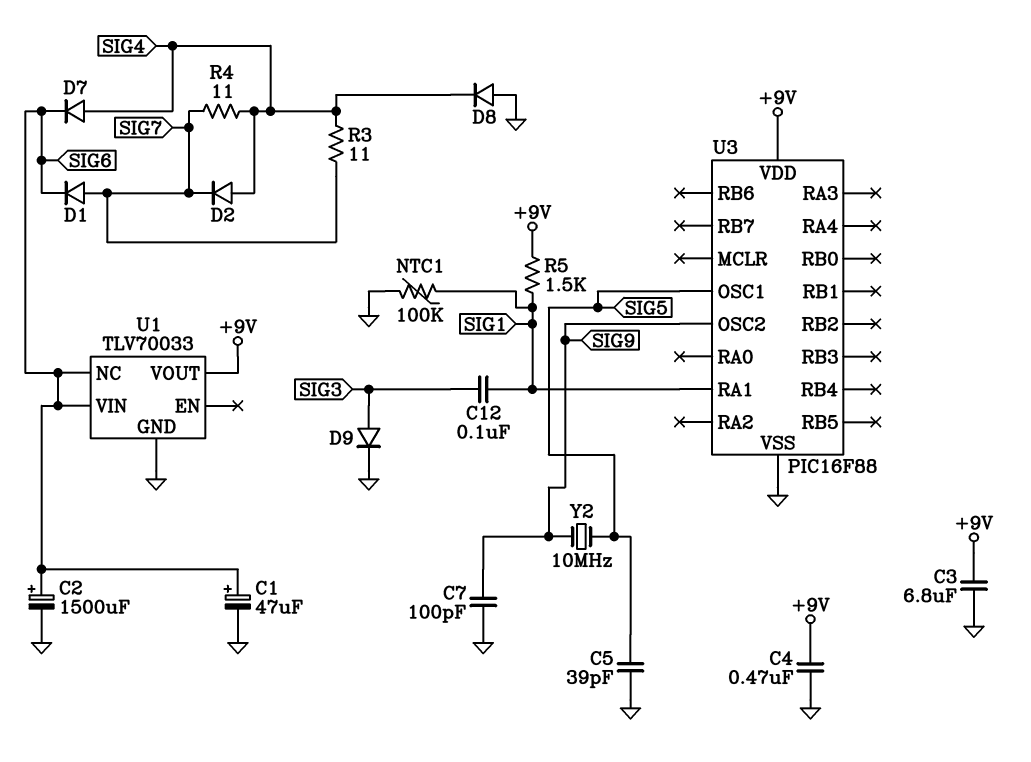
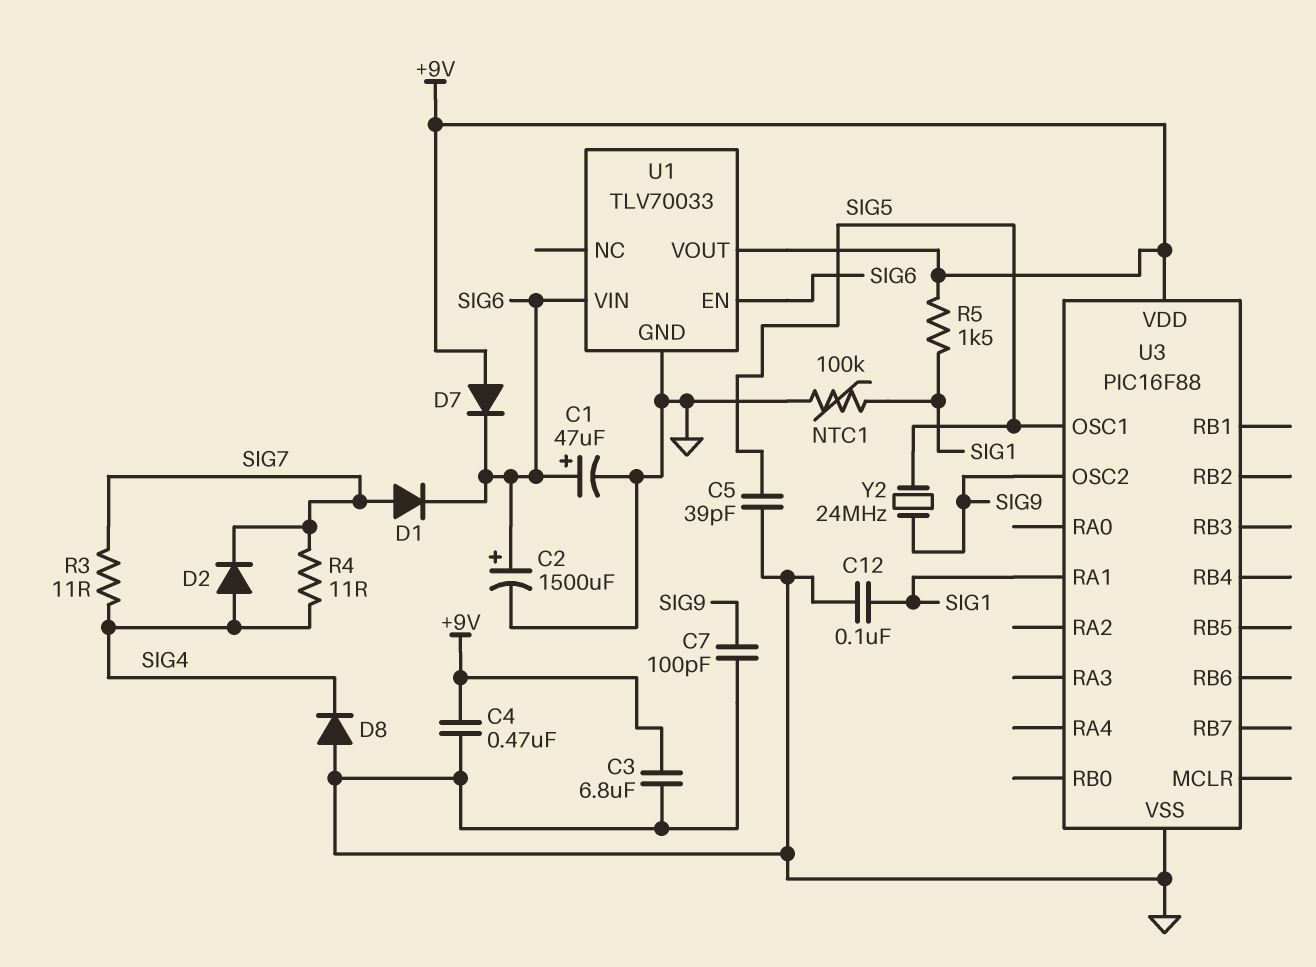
C12: 100nF (SIG1, SIG3) -> 100nF (GND, SIG1)
D7: diode (A SIG4, K SIG6) -> diode (A +9V, K SIG6)
D9: diode (A SIG3, K GND) -> none
U1 pin EN: none -> SIG6
U1 pin NC: SIG6 -> none
Y2: 10MHz (SIG5, SIG9) -> 24MHz (SIG5, SIG9)

